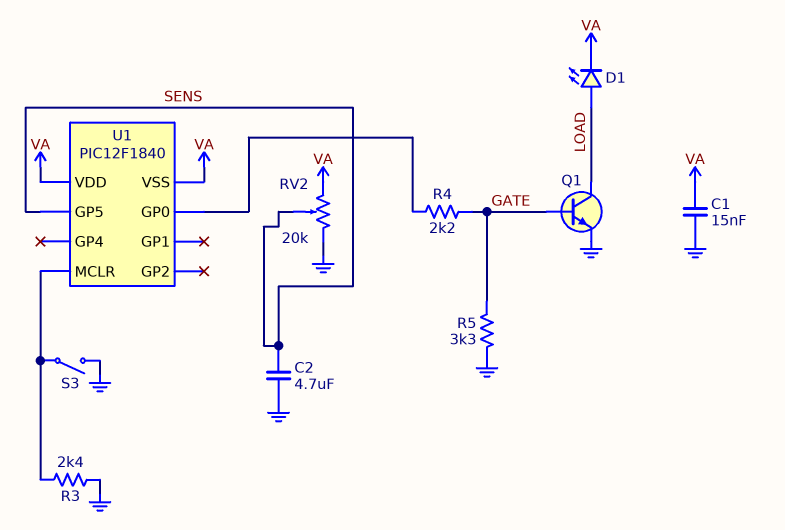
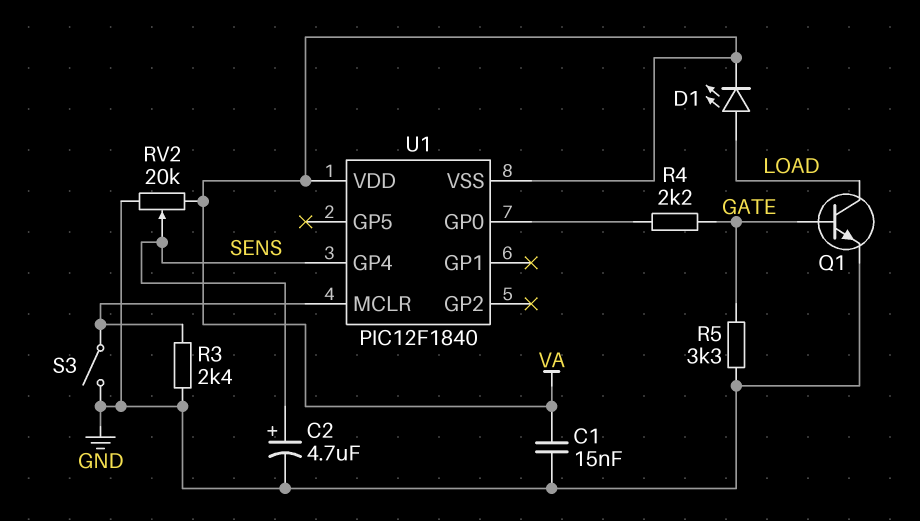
C2: 4.7uF (GND, SENS) -> 4.7uF (plus SENS, minus GND)
U1 pin GP4: none -> SENS
U1 pin GP5: SENS -> none

